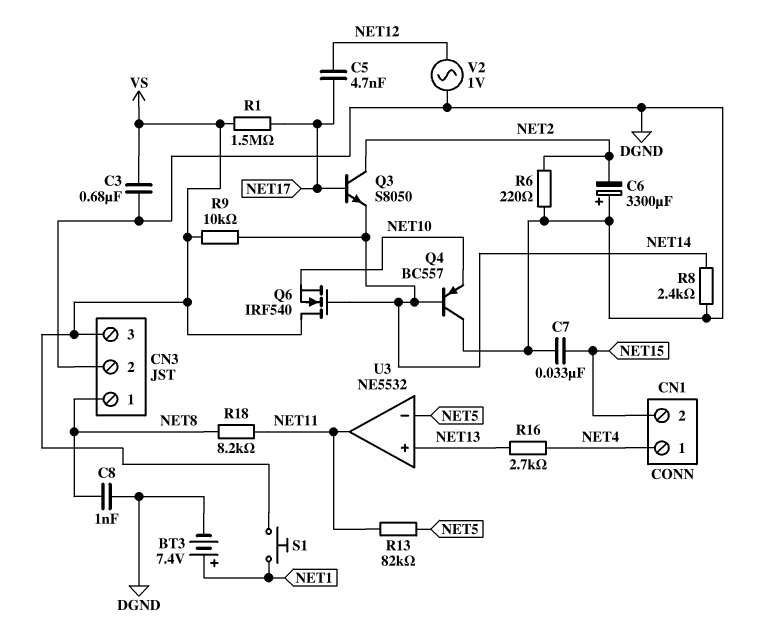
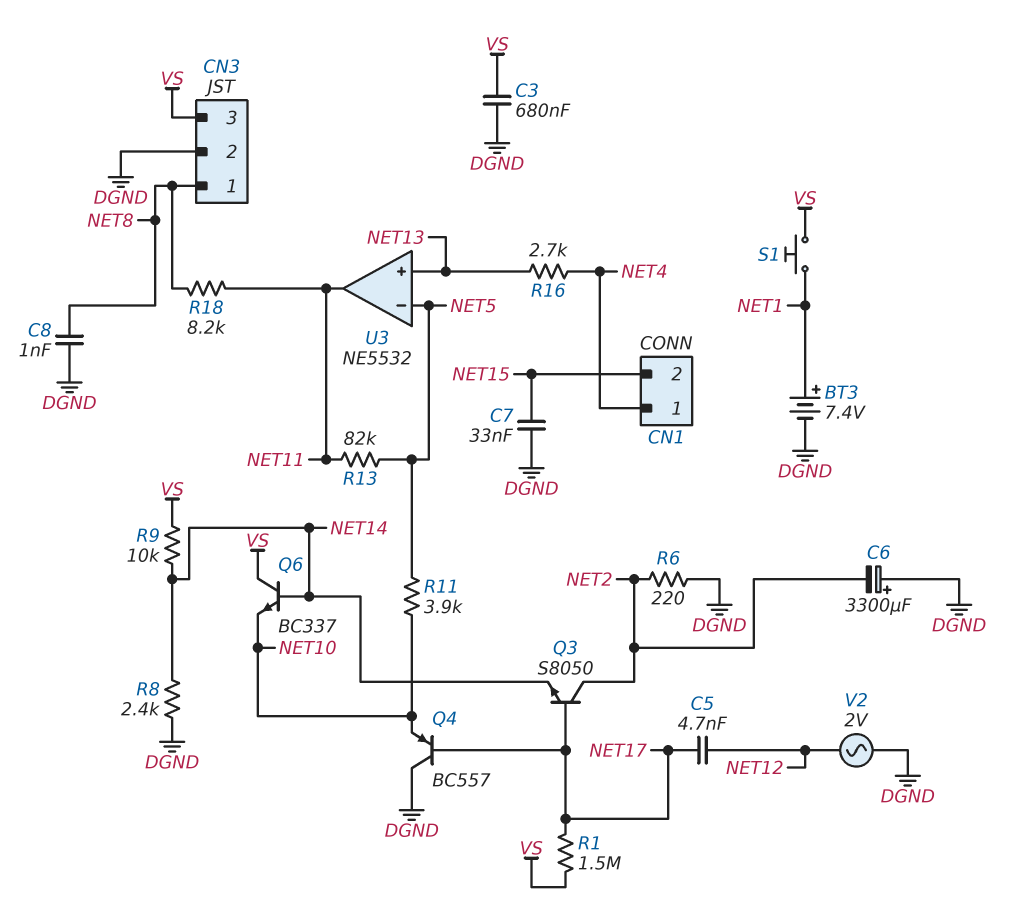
Q4: PNP BC557 (B NET14, C DGND, E NET10) -> PNP BC557 (B NET17, C DGND, E NET10)
Q6: NMOS IRF540 (G NET14, D VS, S NET10) -> NPN BC337 (B NET14, C VS, E NET10)
R11: none -> 3.9k (NET5, NET10)
V2: AC 1V (DGND, NET12) -> AC 2V (DGND, NET12)

